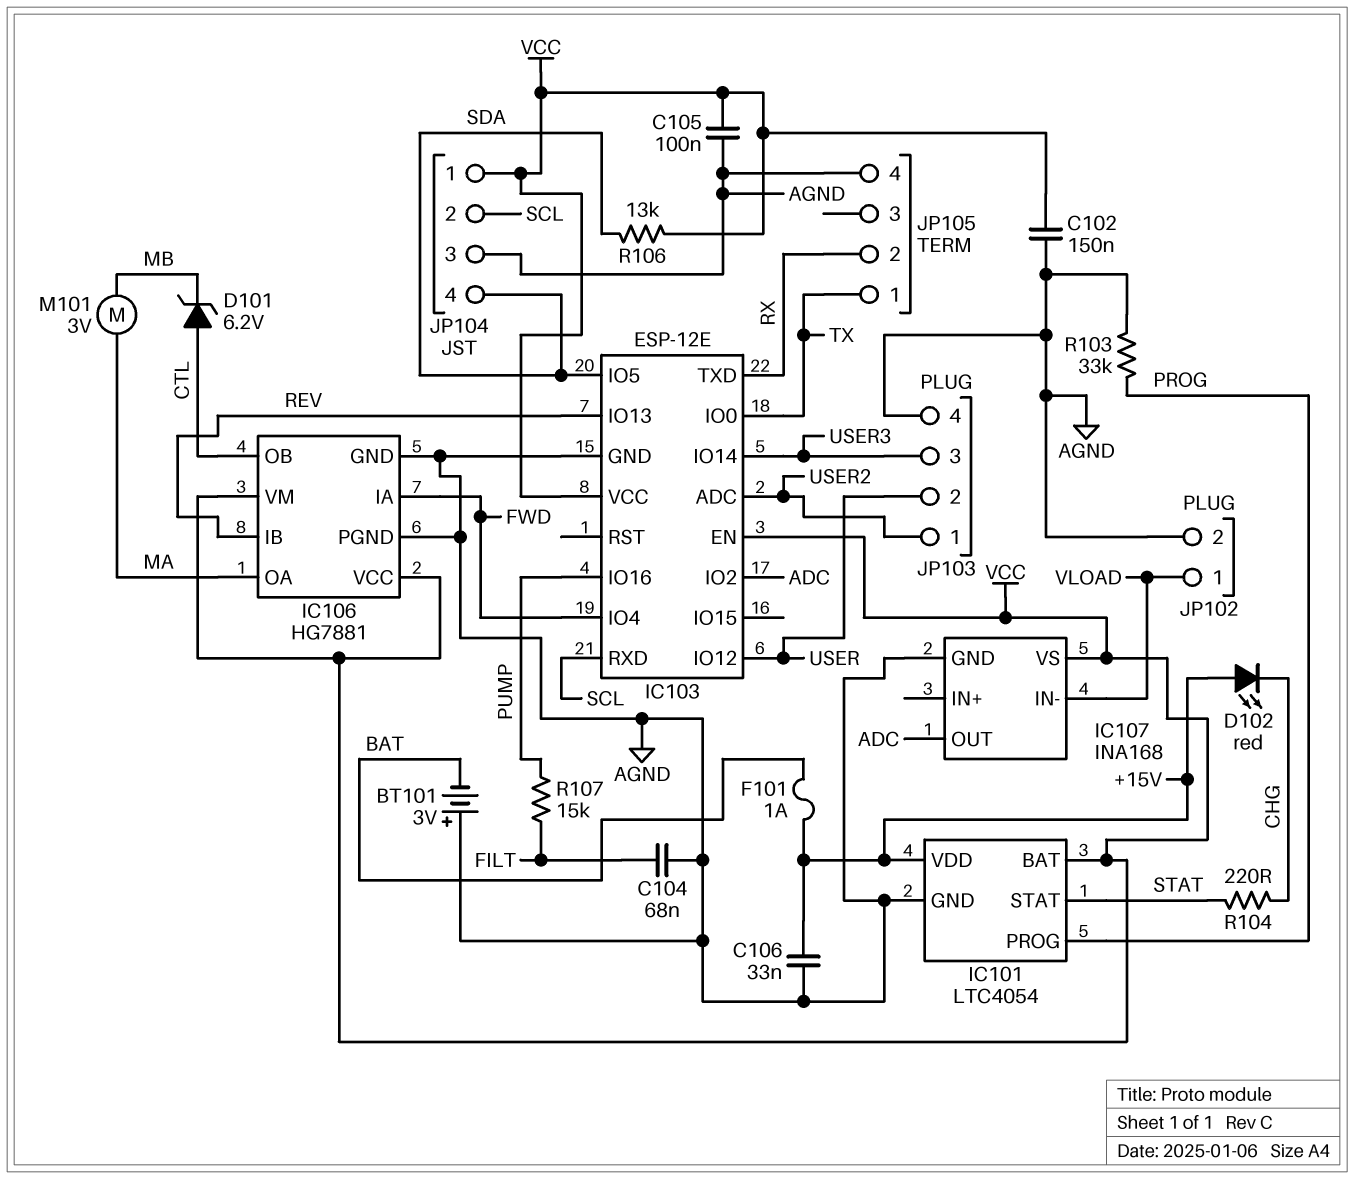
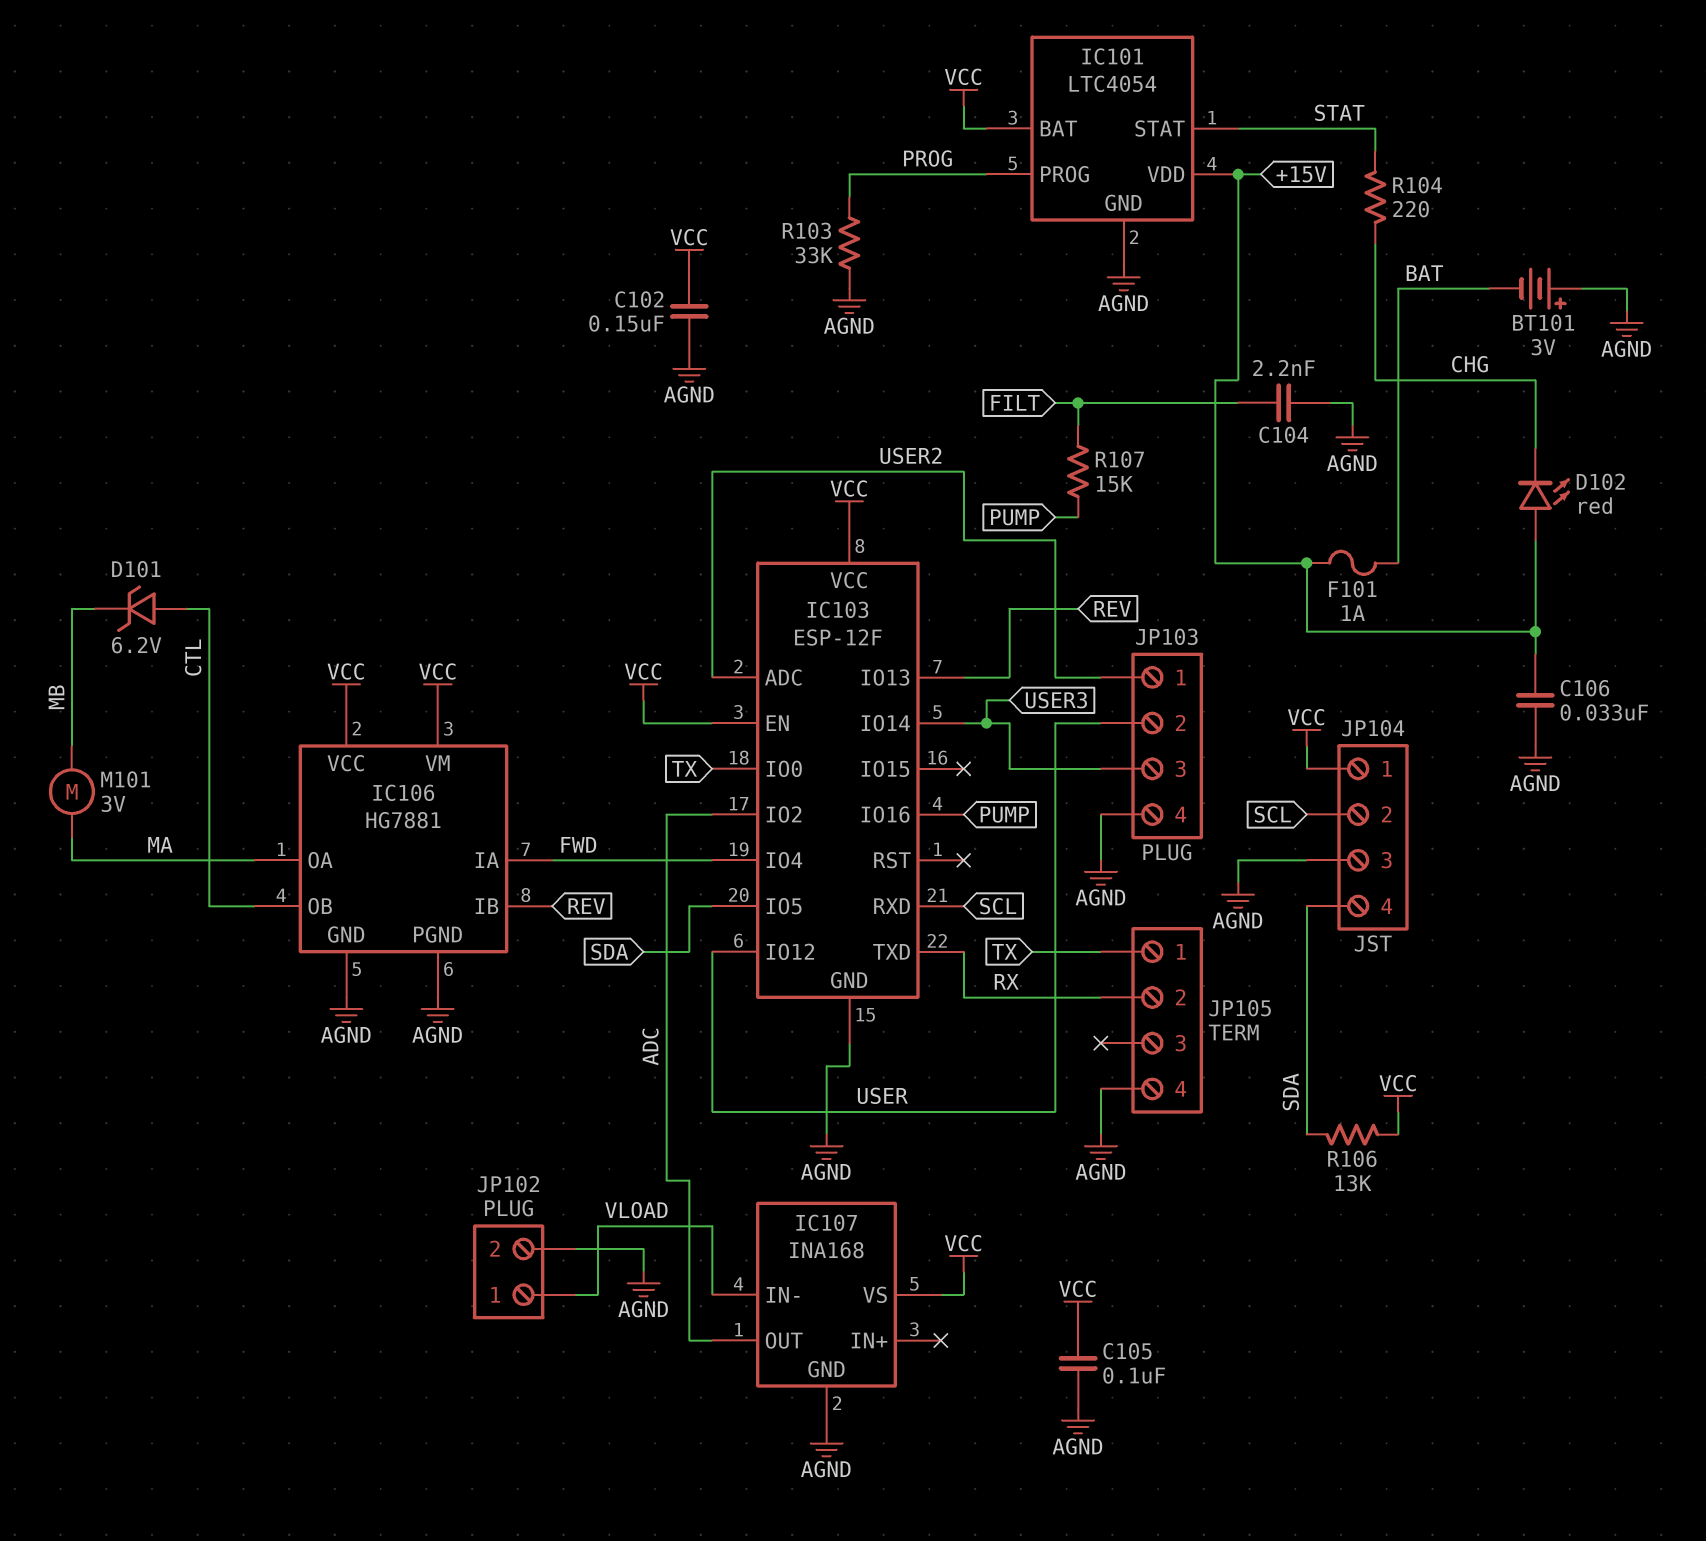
C104: 68nF (AGND, FILT) -> 2.2nF (AGND, FILT)
IC103: ESP-12E -> ESP-12F

